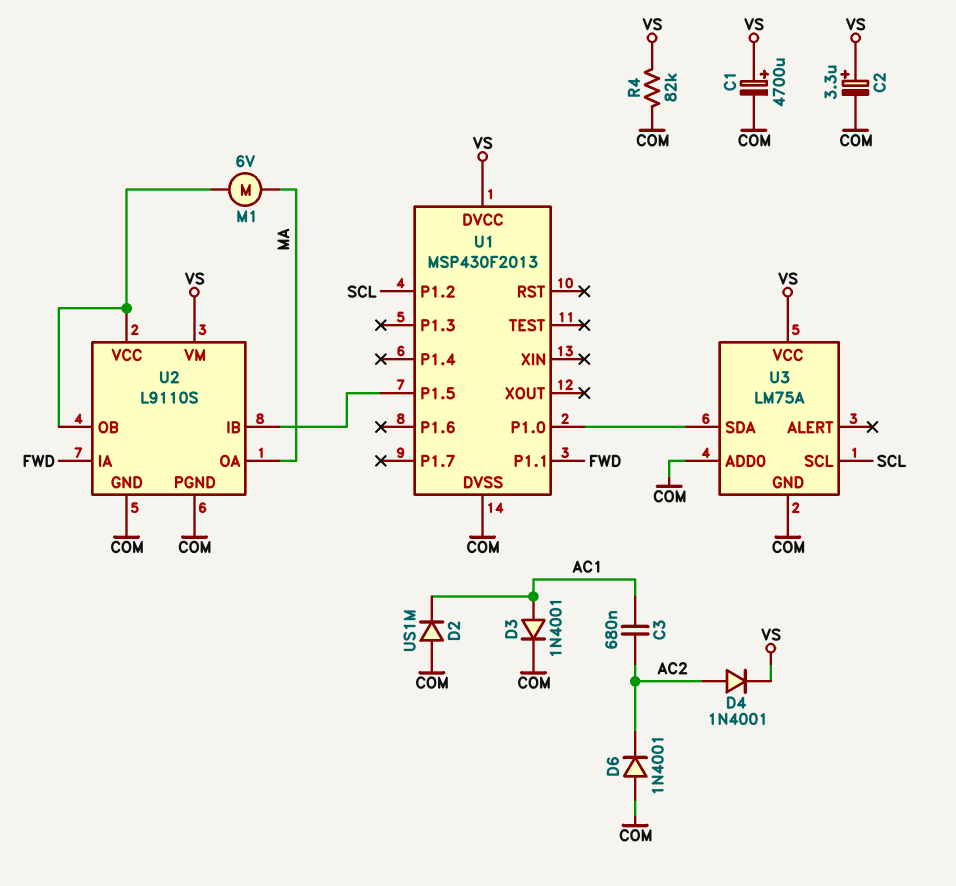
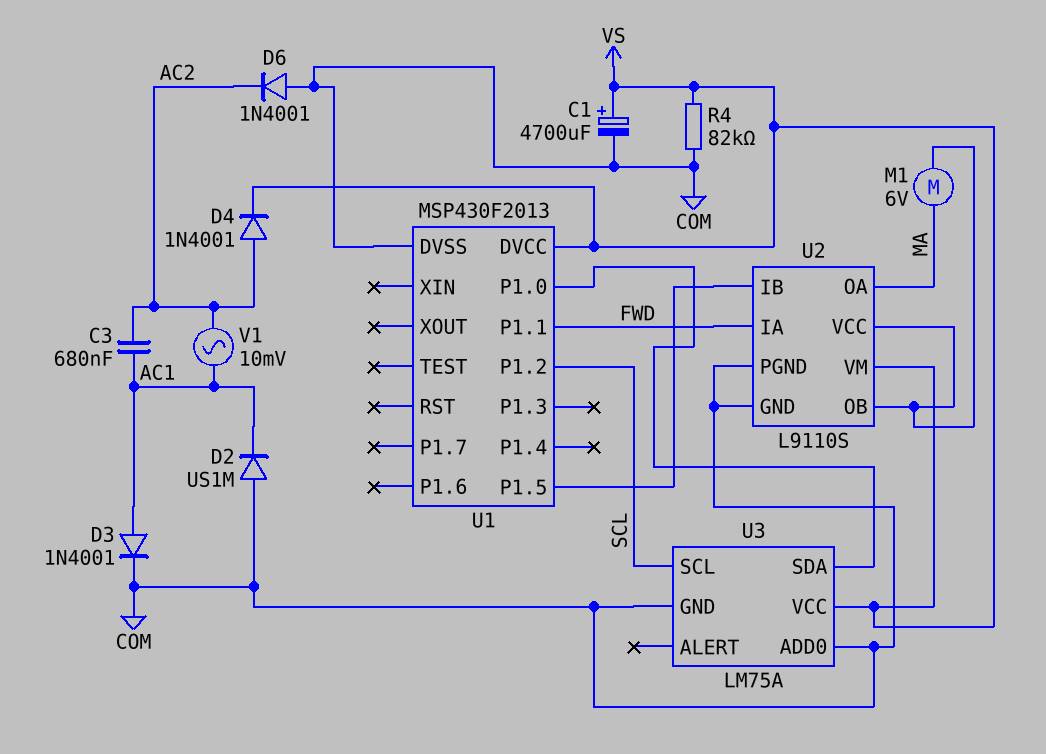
C2: 3.3uF (plus VS, minus COM) -> none
V1: none -> AC 10mV (AC1, AC2)

